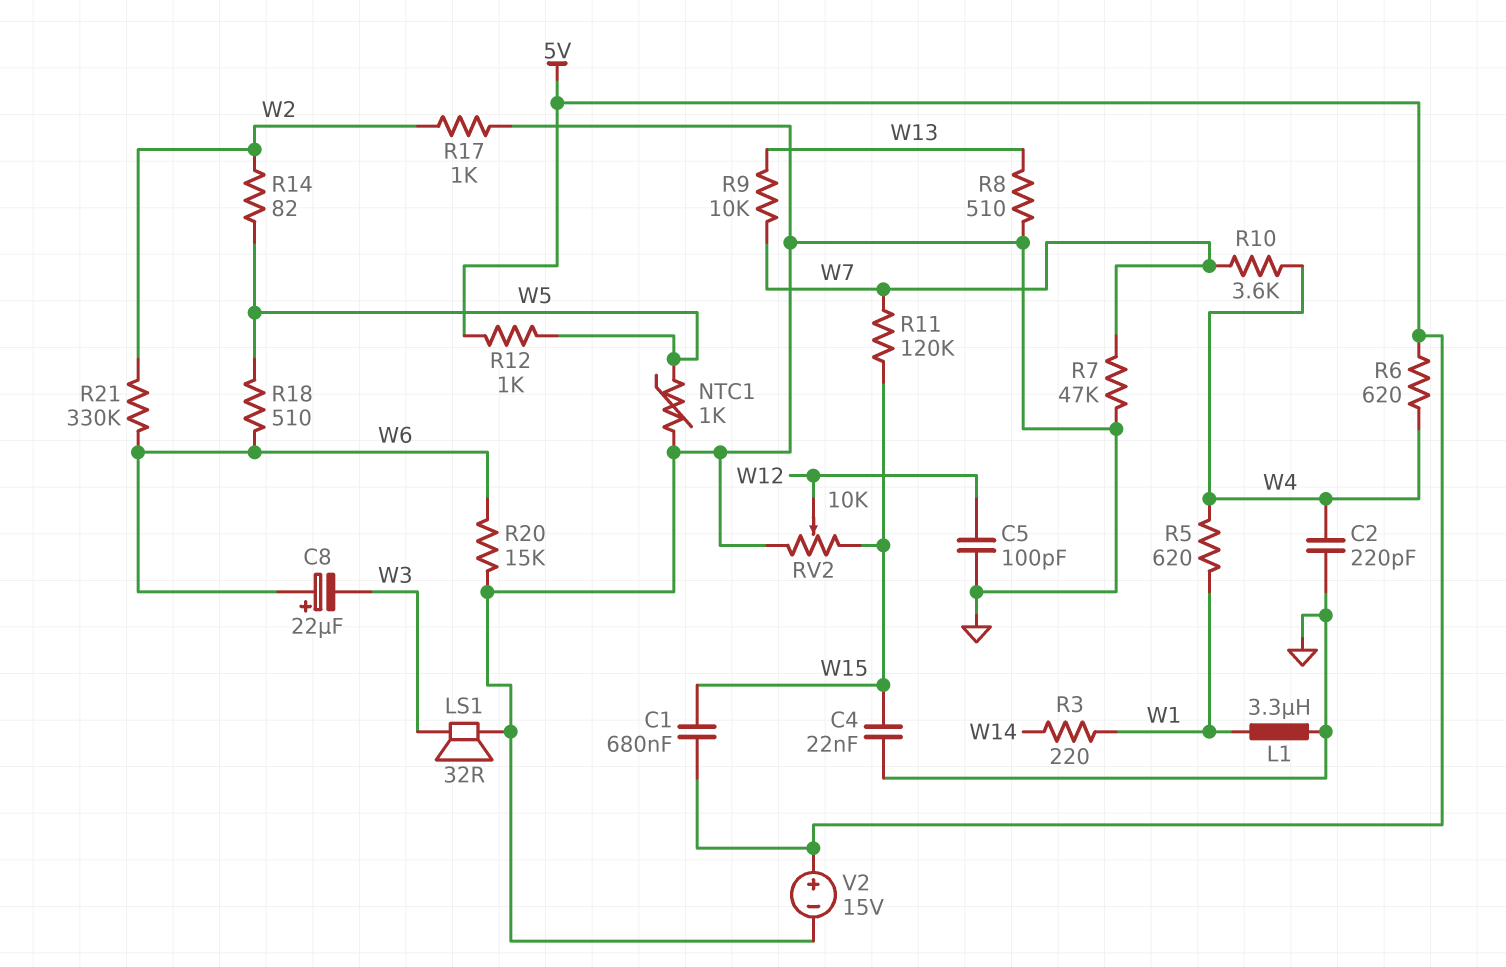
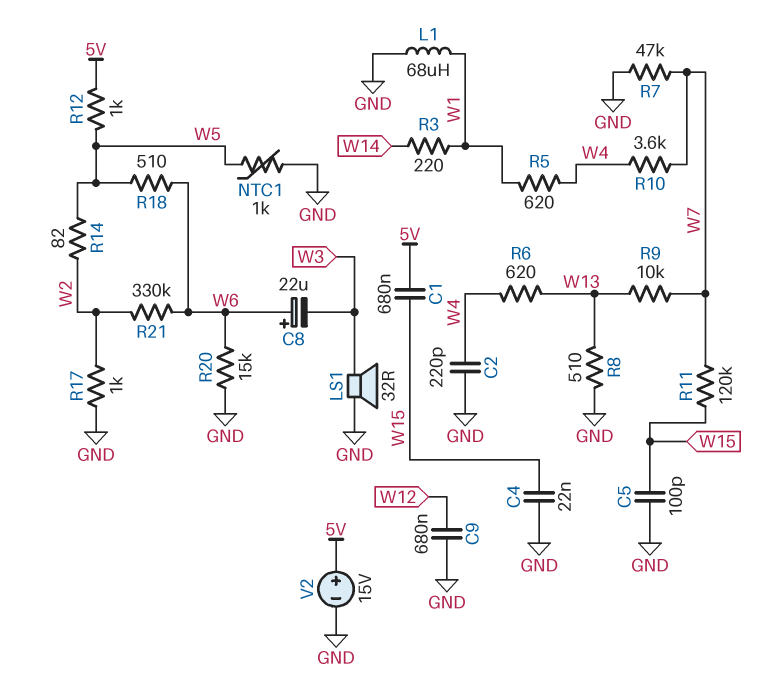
C5: 100pF (GND, W12) -> 100pF (GND, W15)
C9: none -> 680nF (GND, W12)
L1: 3.3uH (GND, W1) -> 68uH (GND, W1)
R6: 620 (5V, W4) -> 620 (W4, W13)
RV2: 10k (GND, W15, wiper W12) -> none

